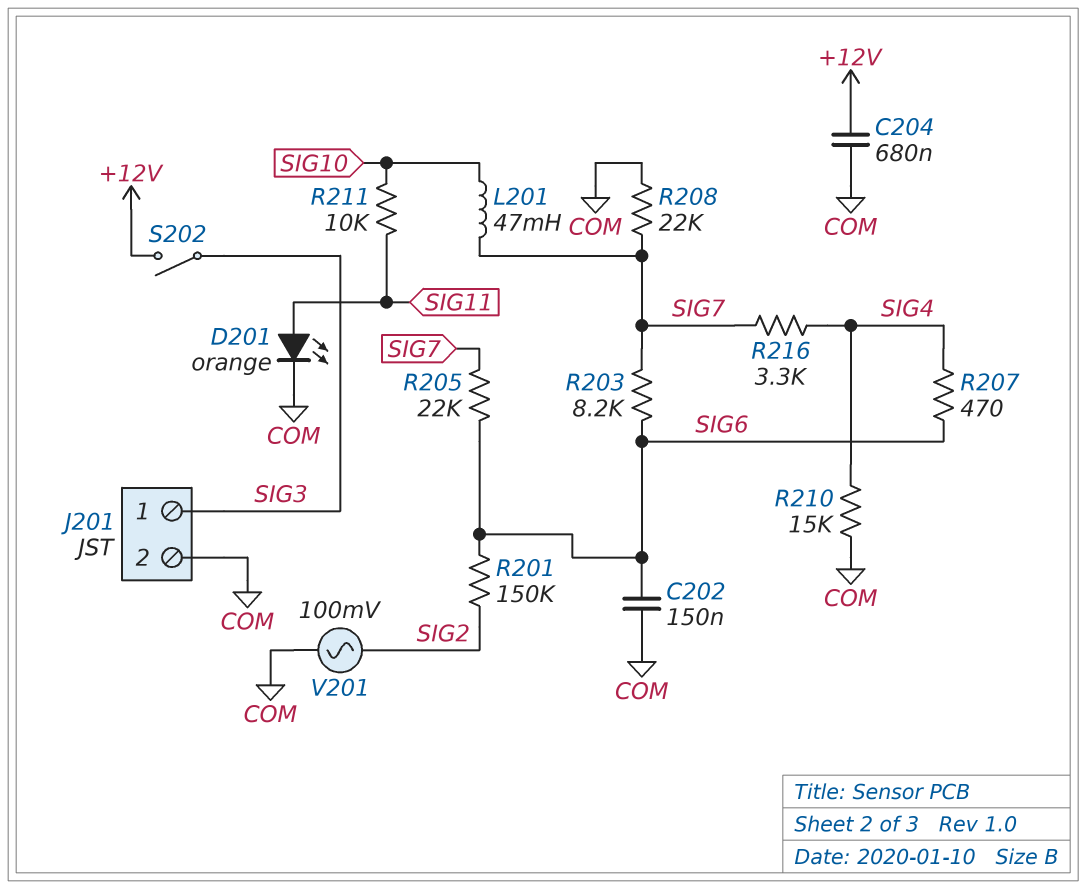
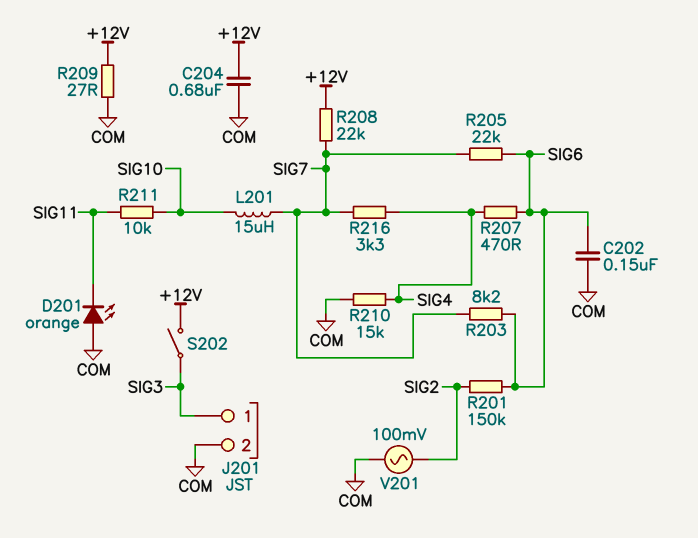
D201: LED orange (A SIG11, K COM) -> LED orange (A COM, K SIG11)
L201: 47mH (SIG7, SIG10) -> 15uH (SIG7, SIG10)
R208: 22k (COM, SIG7) -> 22k (+12V, SIG7)
R209: none -> 27 (+12V, COM)

